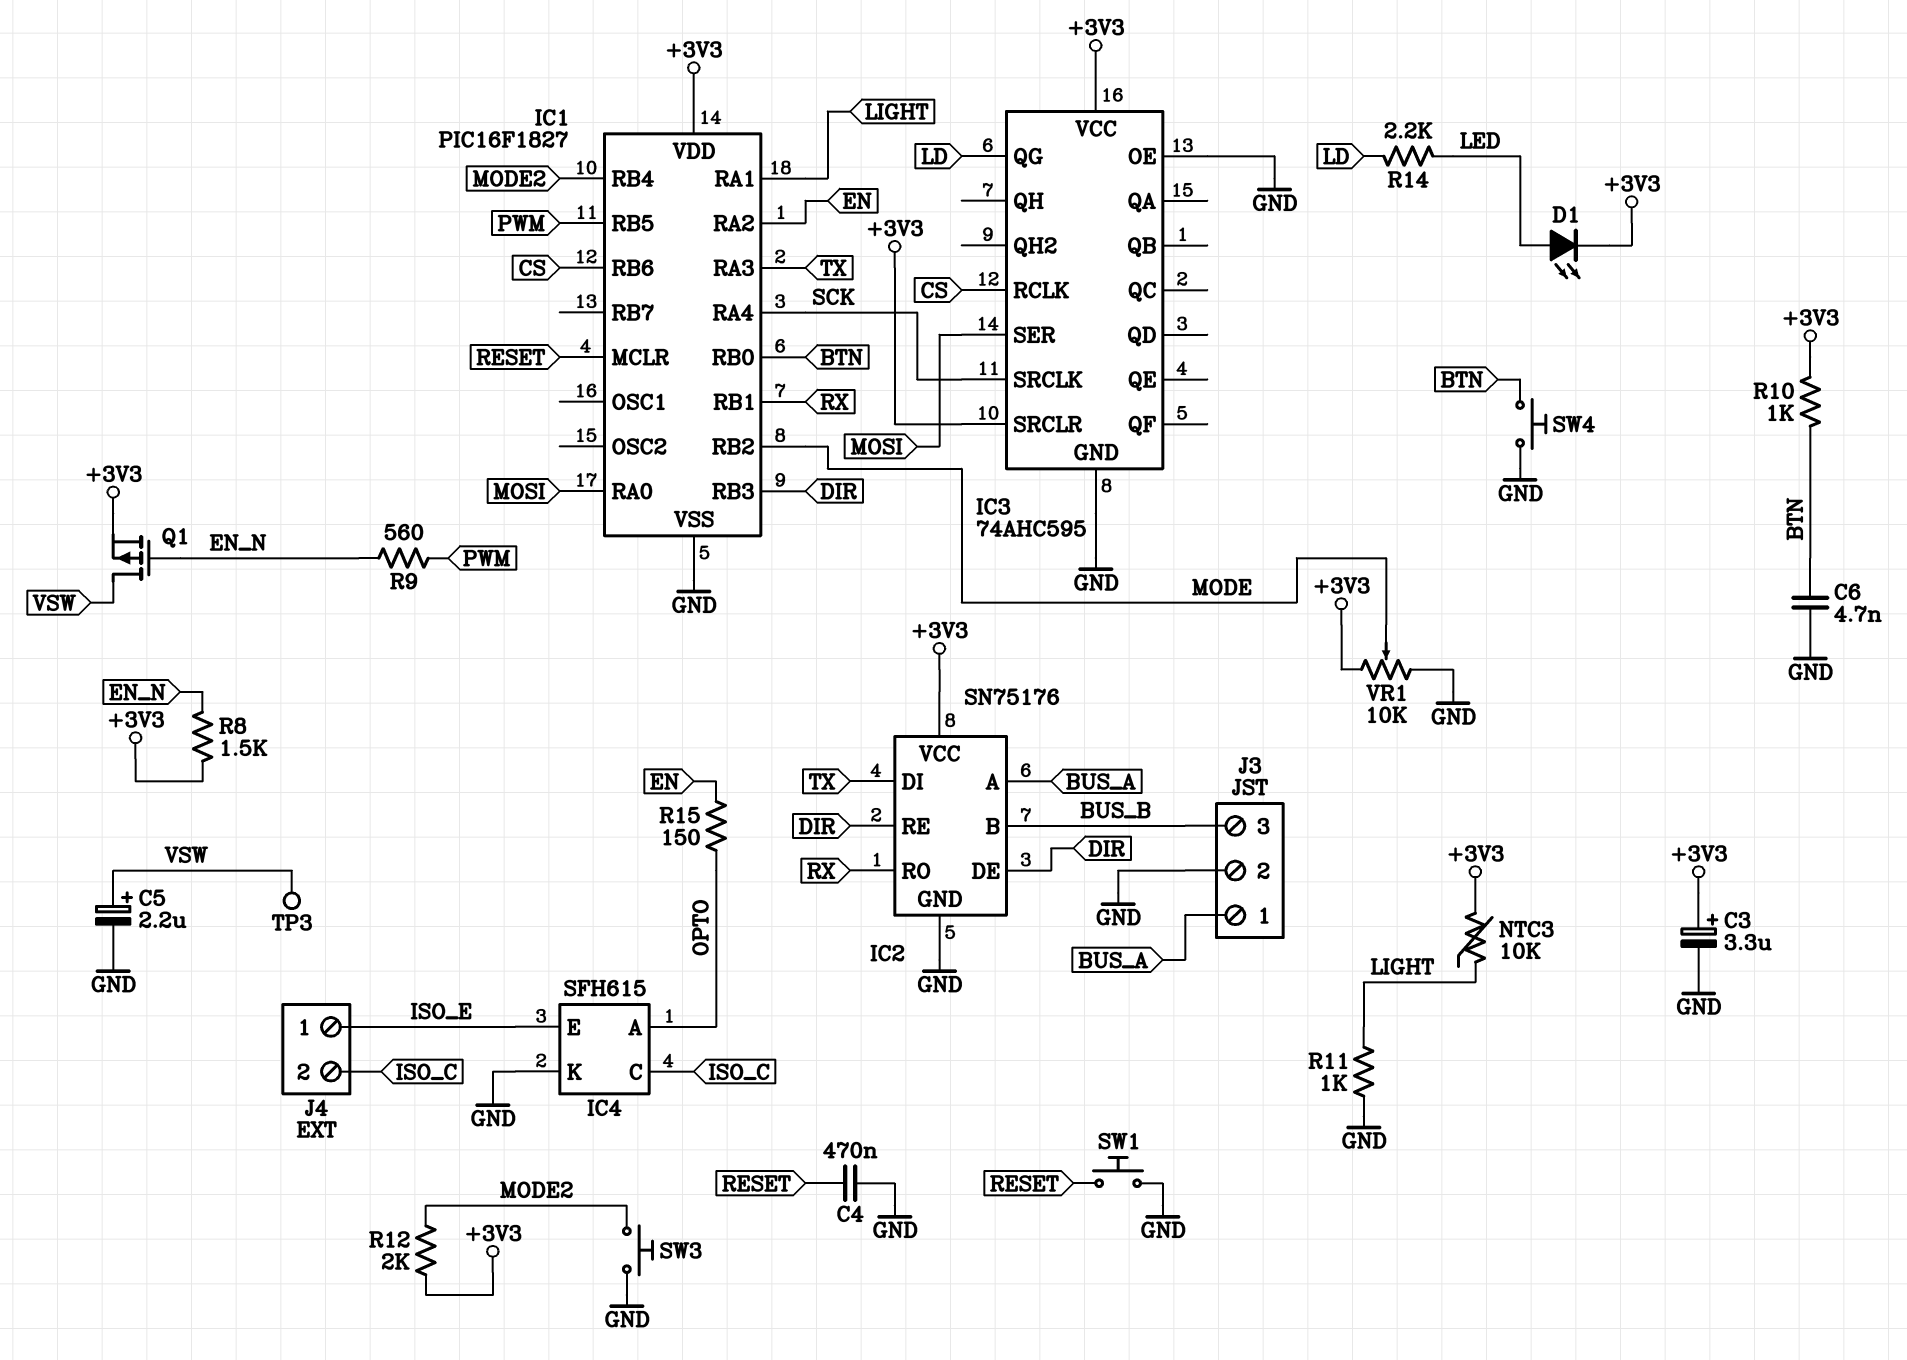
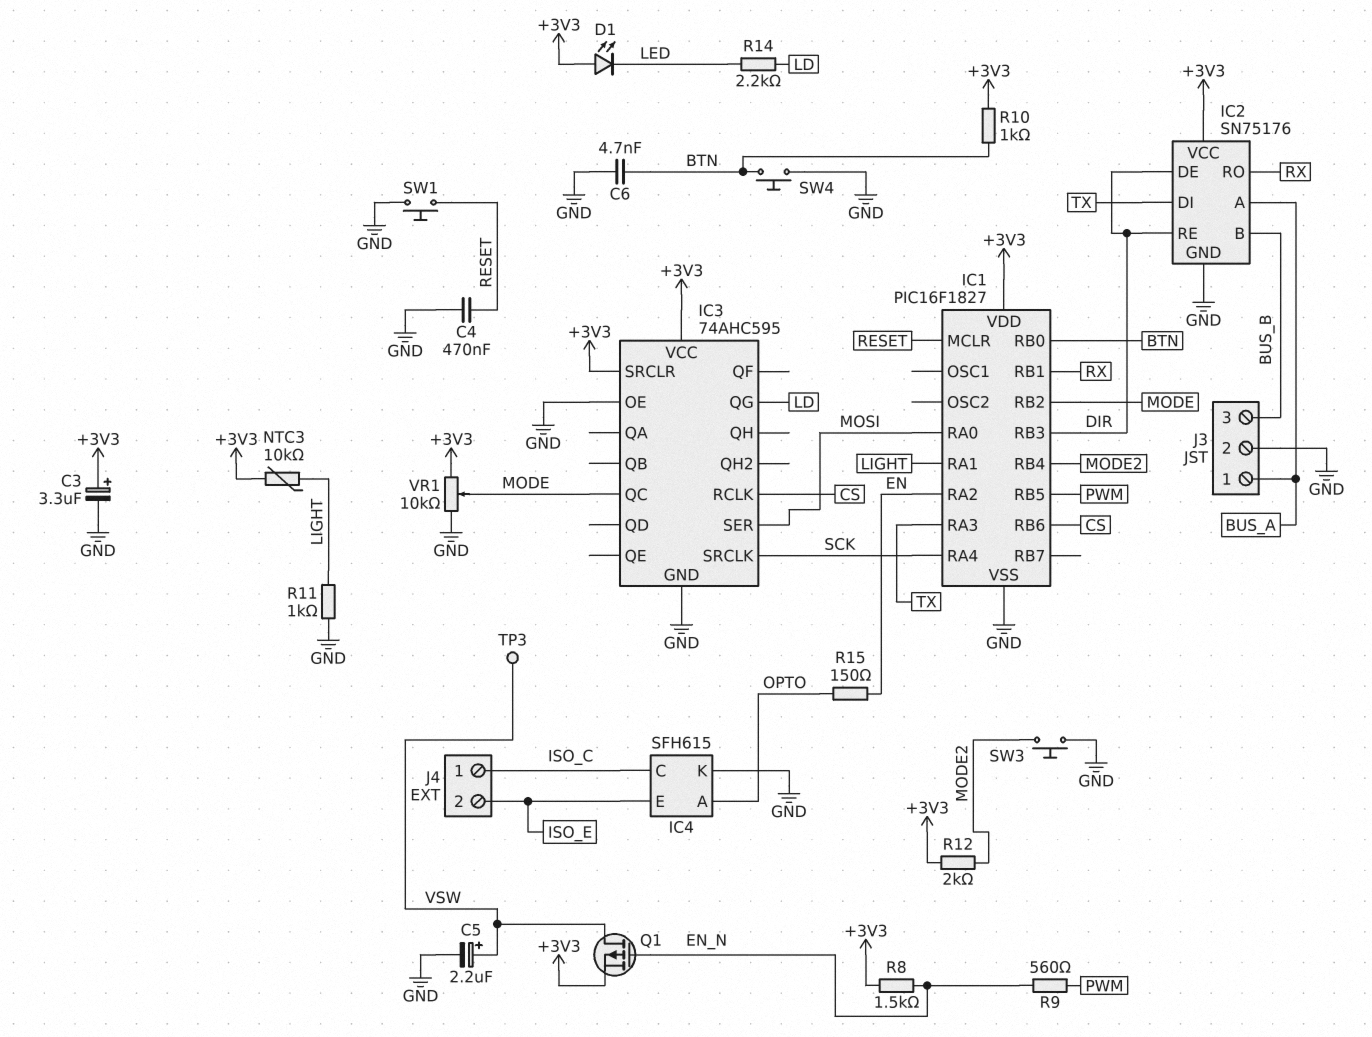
D1: LED (A LED, K +3V3) -> LED (A +3V3, K LED)
IC3 pin QC: none -> MODE
J4 pin 1: ISO_E -> ISO_C
J4 pin 2: ISO_C -> ISO_E

